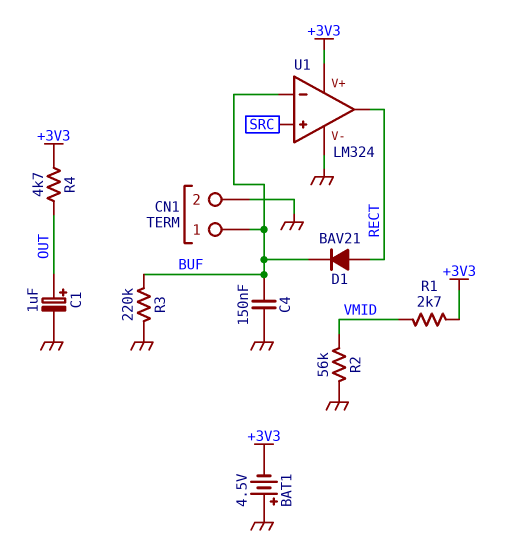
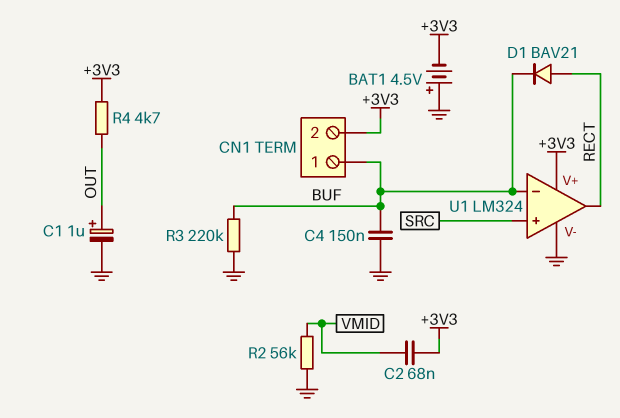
C2: none -> 68nF (+3V3, VMID)
CN1 pin 2: GND -> +3V3
R1: 2.7k (+3V3, VMID) -> none

